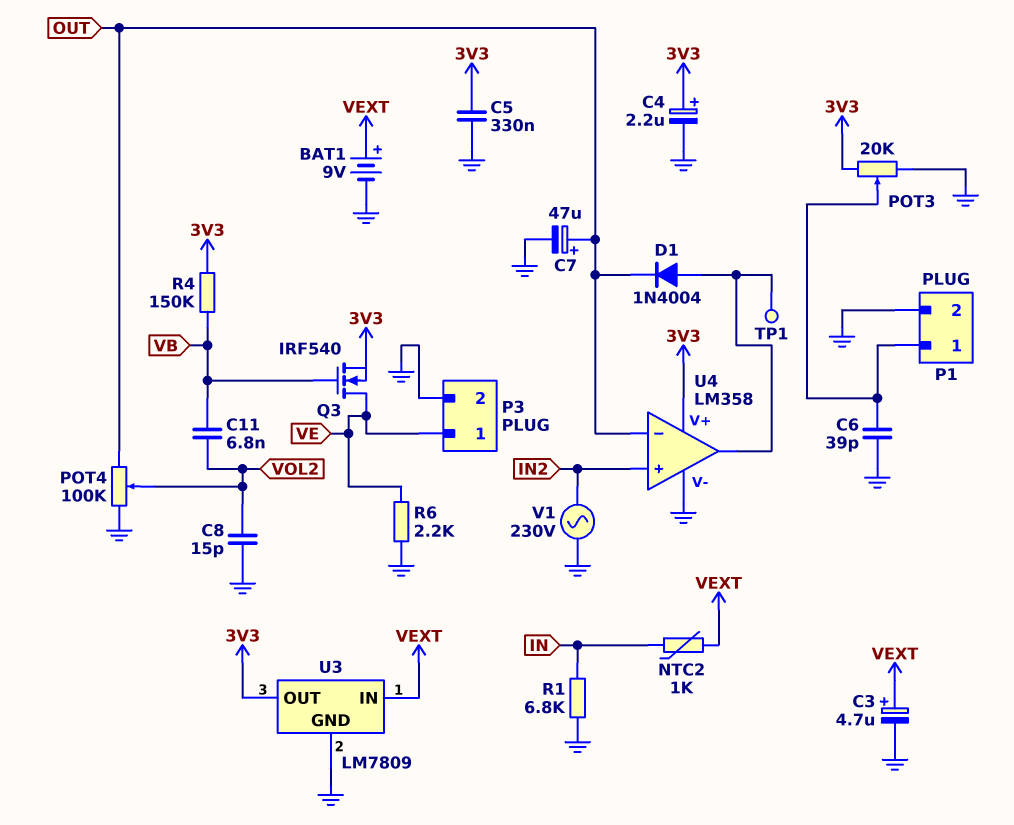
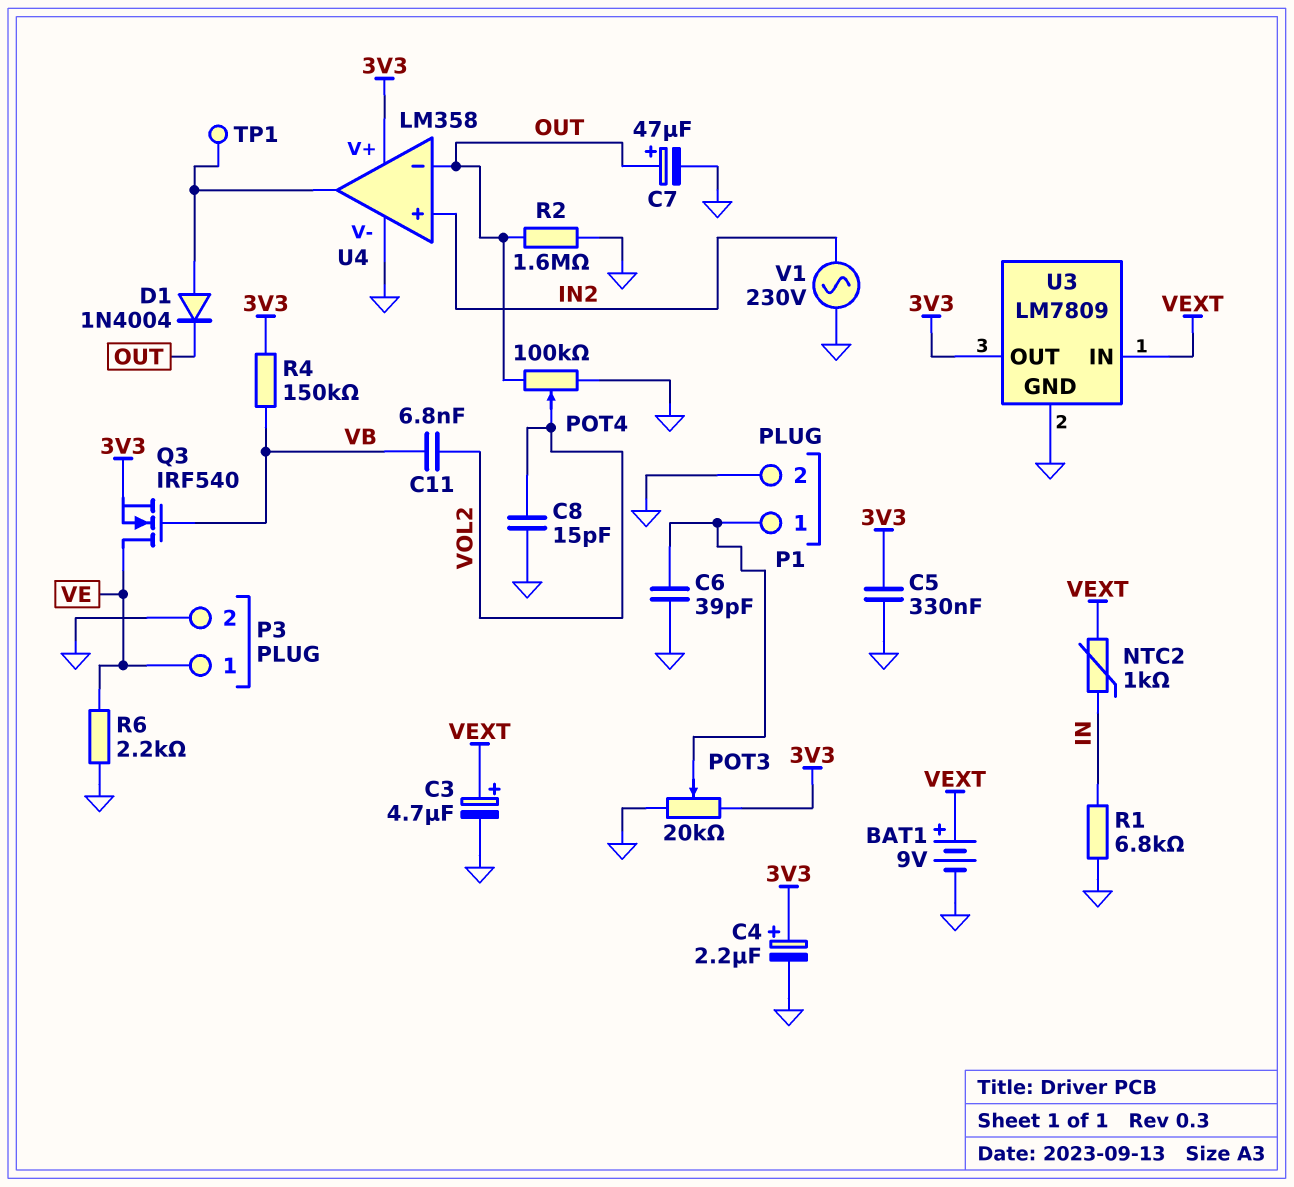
R2: none -> 1.6M (GND, OUT)

